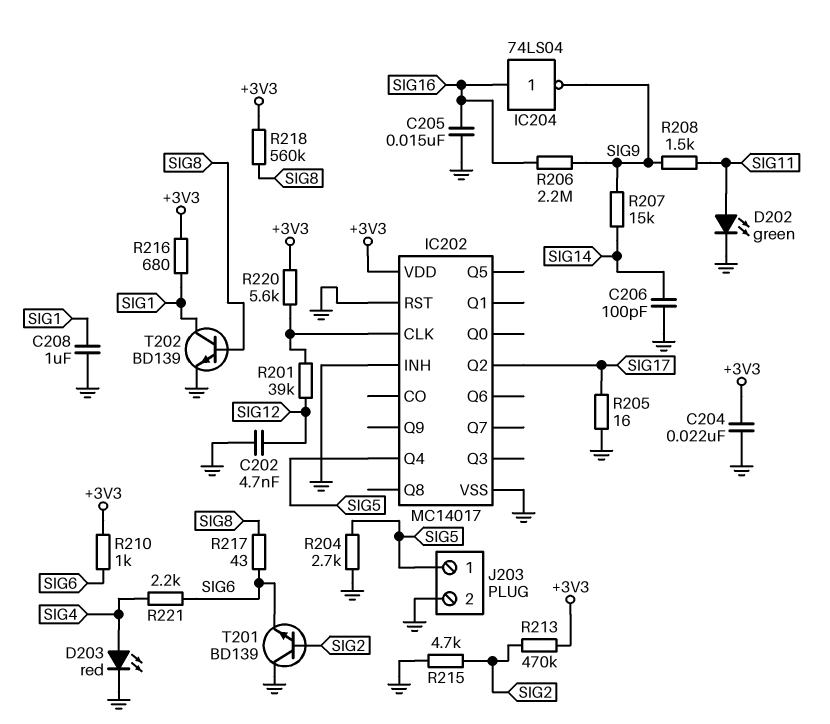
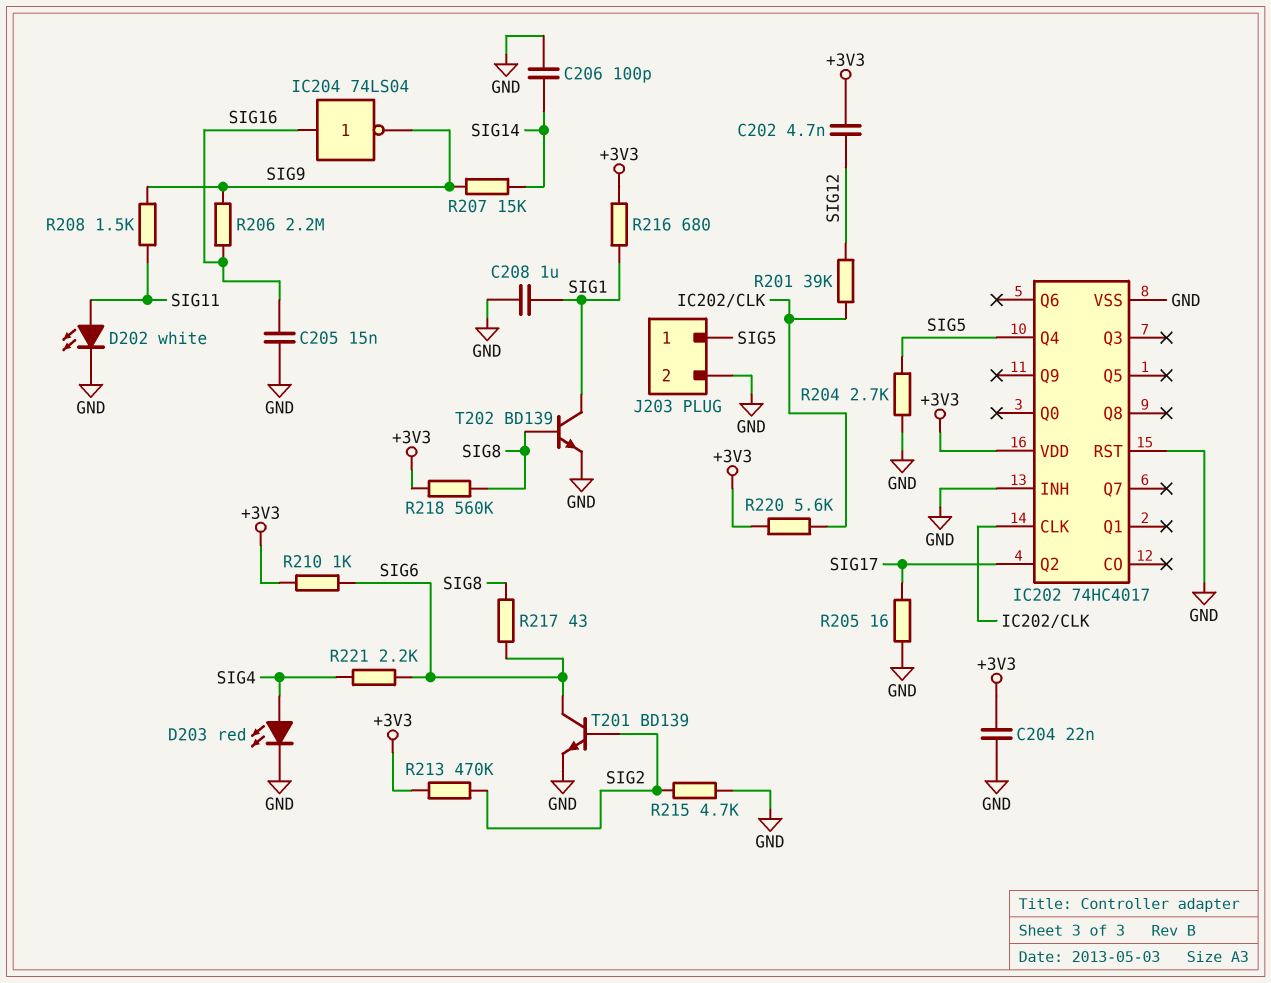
C202: 4.7nF (GND, SIG12) -> 4.7nF (+3V3, SIG12)
D202: LED green (A SIG11, K GND) -> LED white (A SIG11, K GND)
IC202: MC14017 -> 74HC4017
T201: NPN BD139 (B SIG2, C GND, E SIG6) -> NPN BD139 (B SIG2, C SIG6, E GND)

